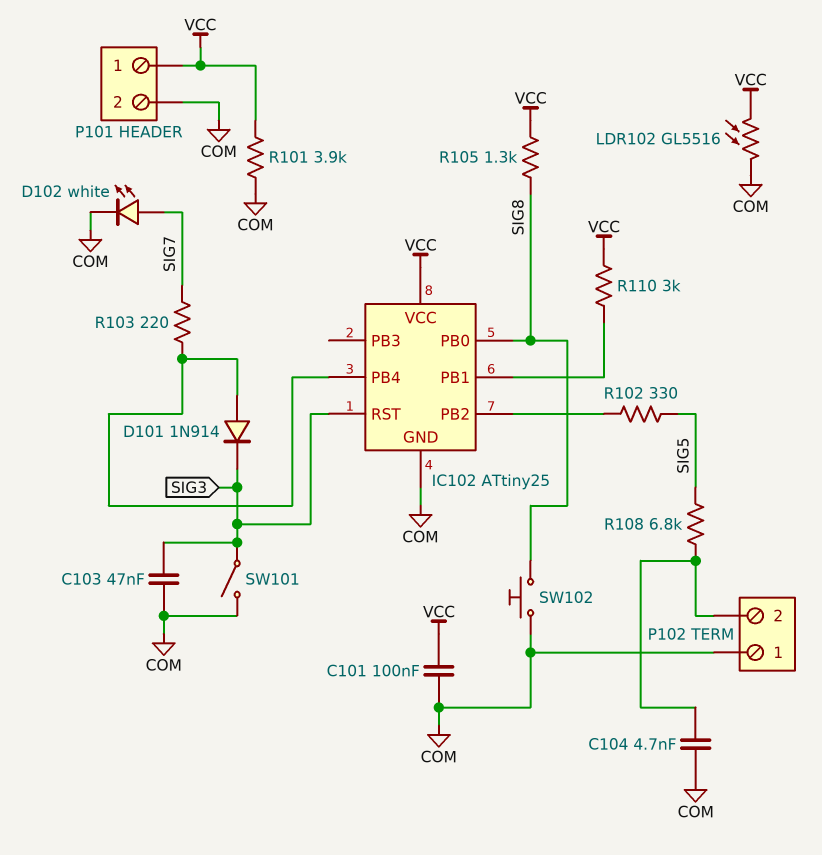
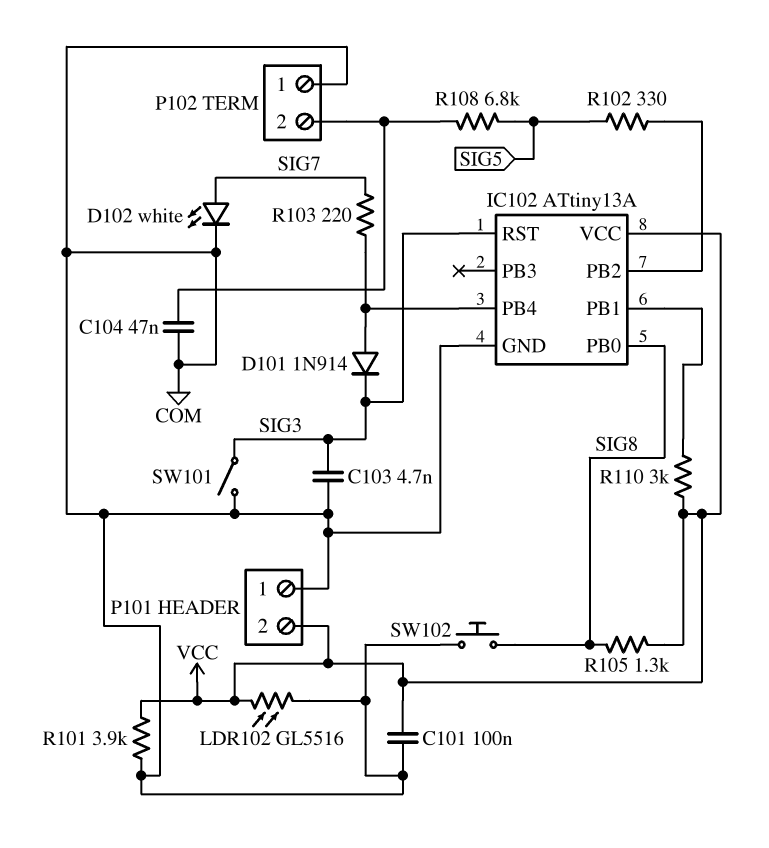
C103: 47nF (COM, SIG3) -> 4.7nF (COM, SIG3)
C104: 4.7nF (COM, P102/2) -> 47nF (COM, P102/2)
IC102: ATtiny25 -> ATtiny13A
P101 pin 1: VCC -> COM
P101 pin 2: COM -> VCC

